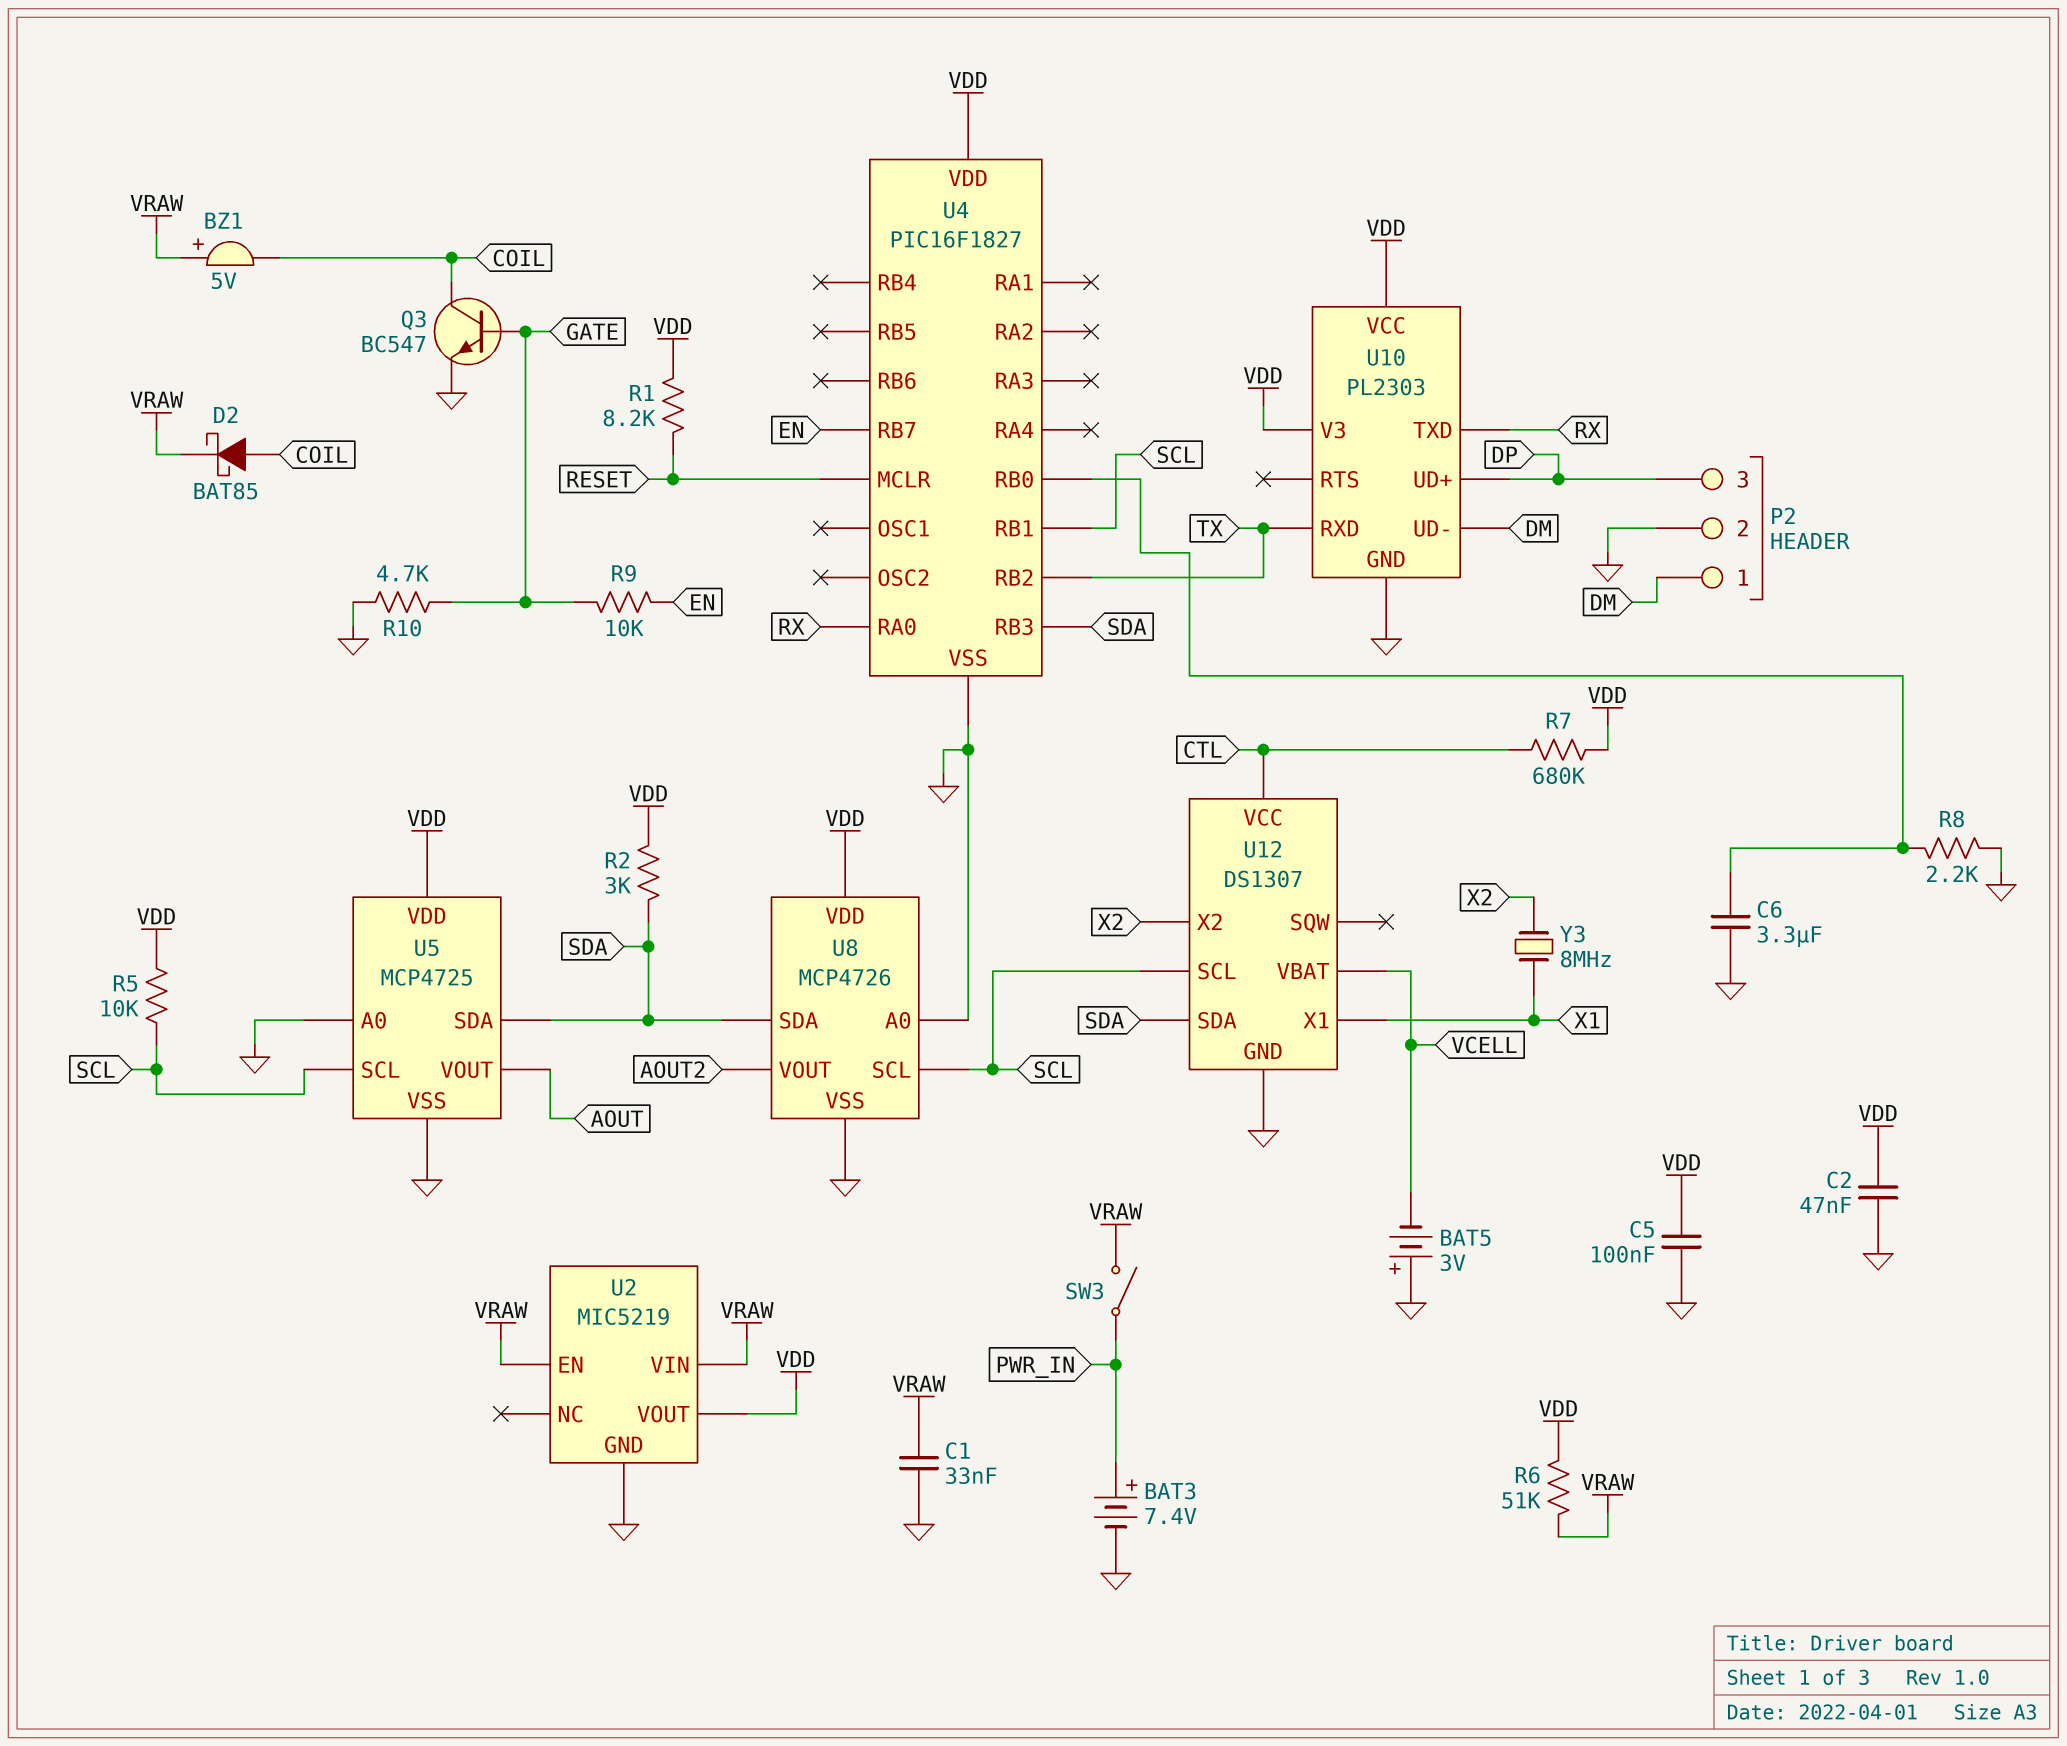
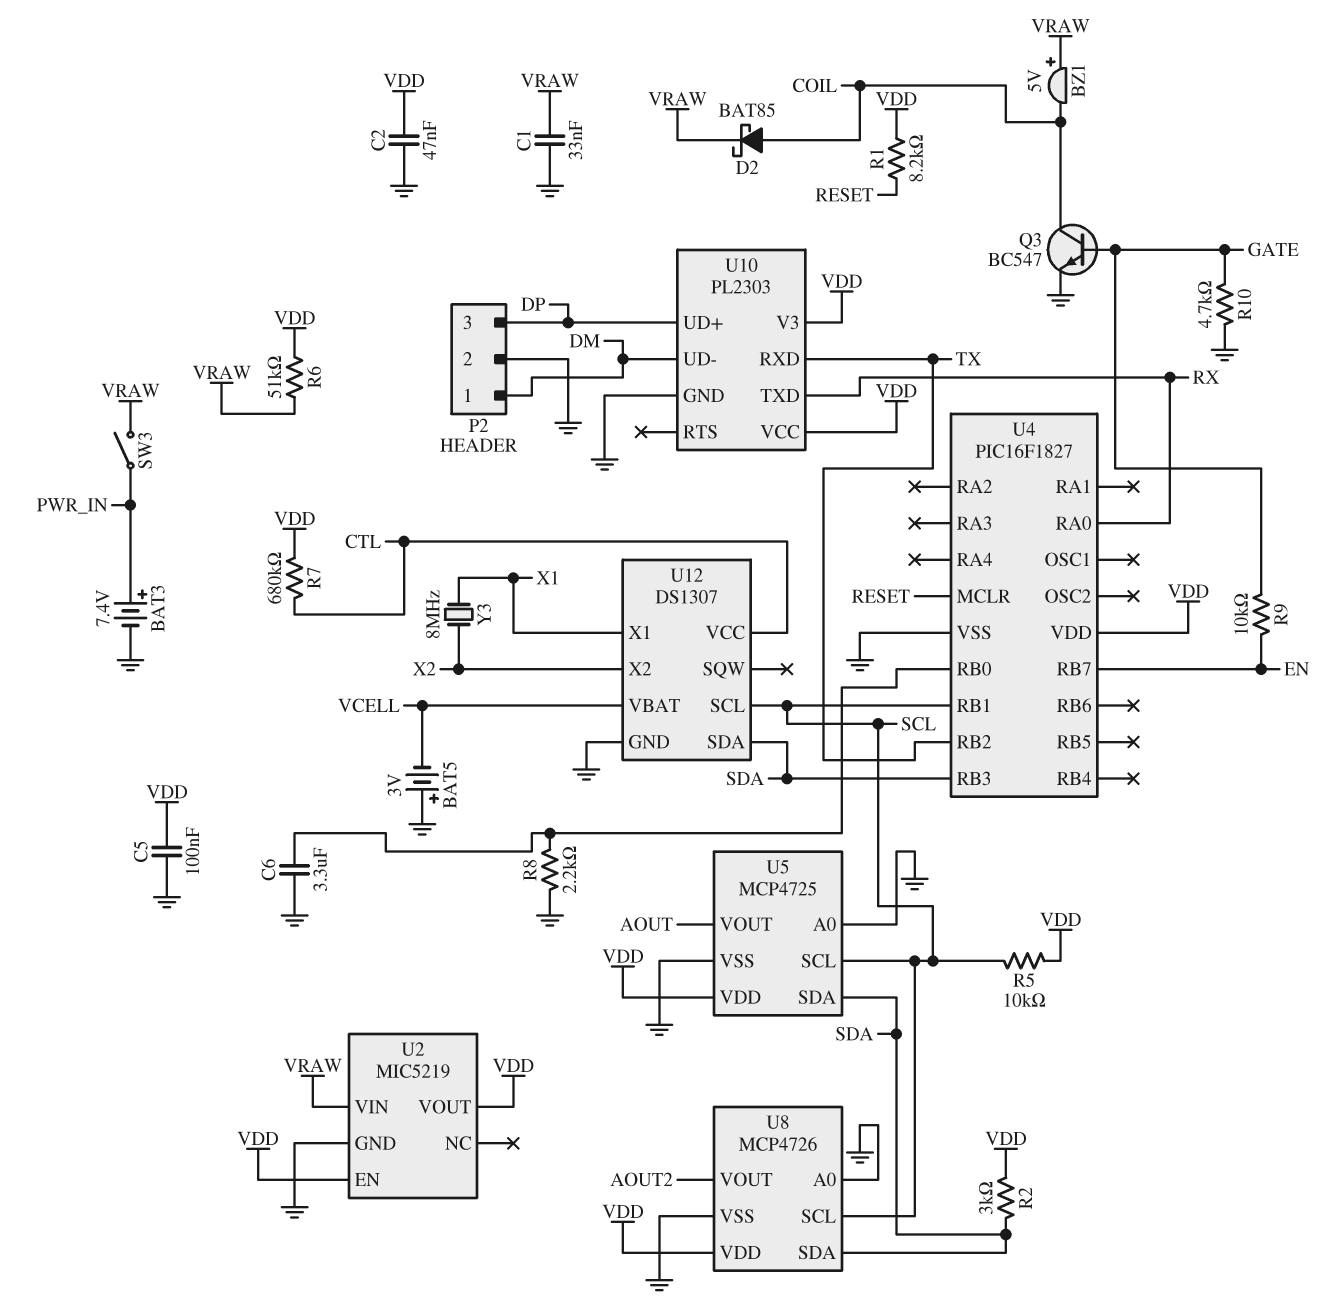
U2 pin EN: VRAW -> VDD

